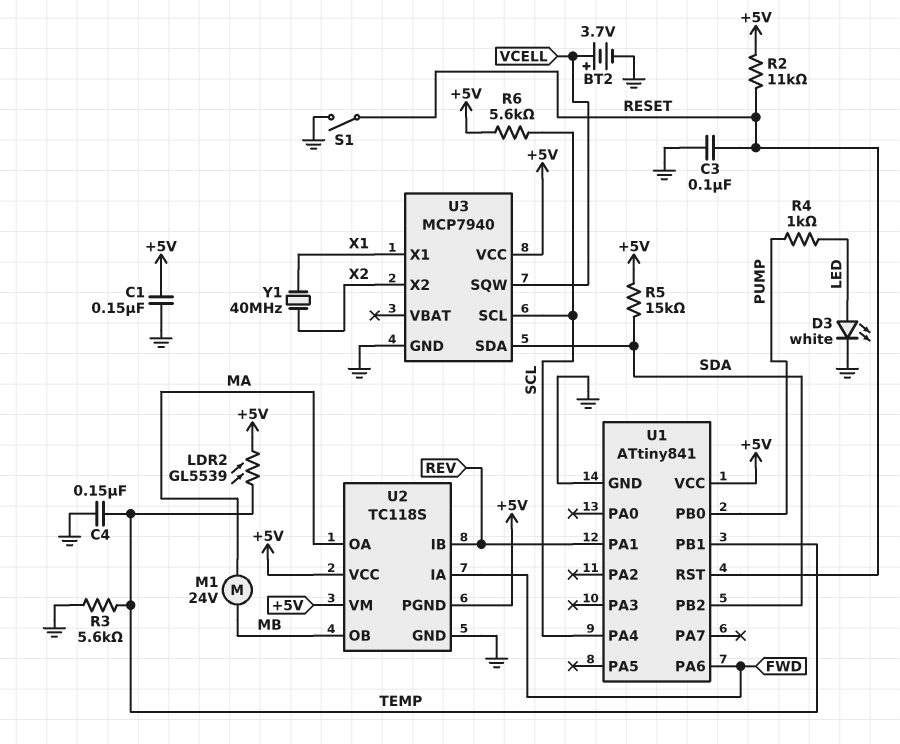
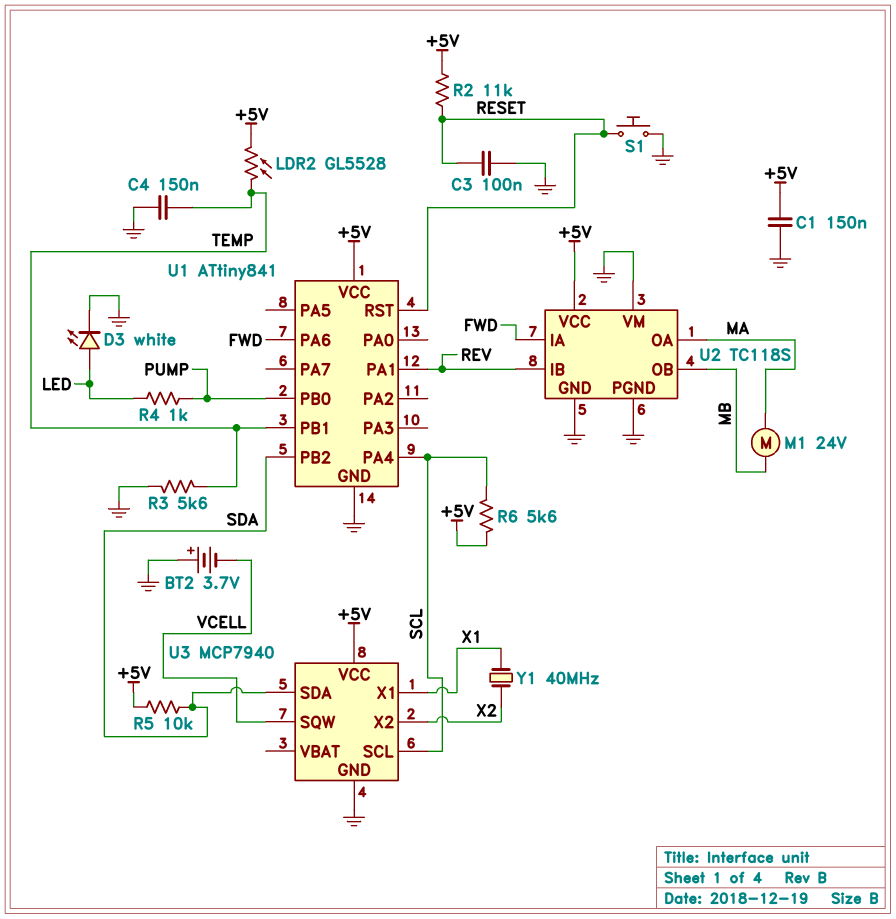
BT2: 3.7V (plus VCELL, minus GND) -> 3.7V (plus GND, minus VCELL)
LDR2: GL5539 (+5V, TEMP) -> GL5528 (+5V, TEMP)
R5: 15k (+5V, SDA) -> 10k (+5V, SDA)
S1: switch (GND, RESET) -> button (GND, RESET)
U2 pin PGND: +5V -> GND
U2 pin VM: +5V -> GND

